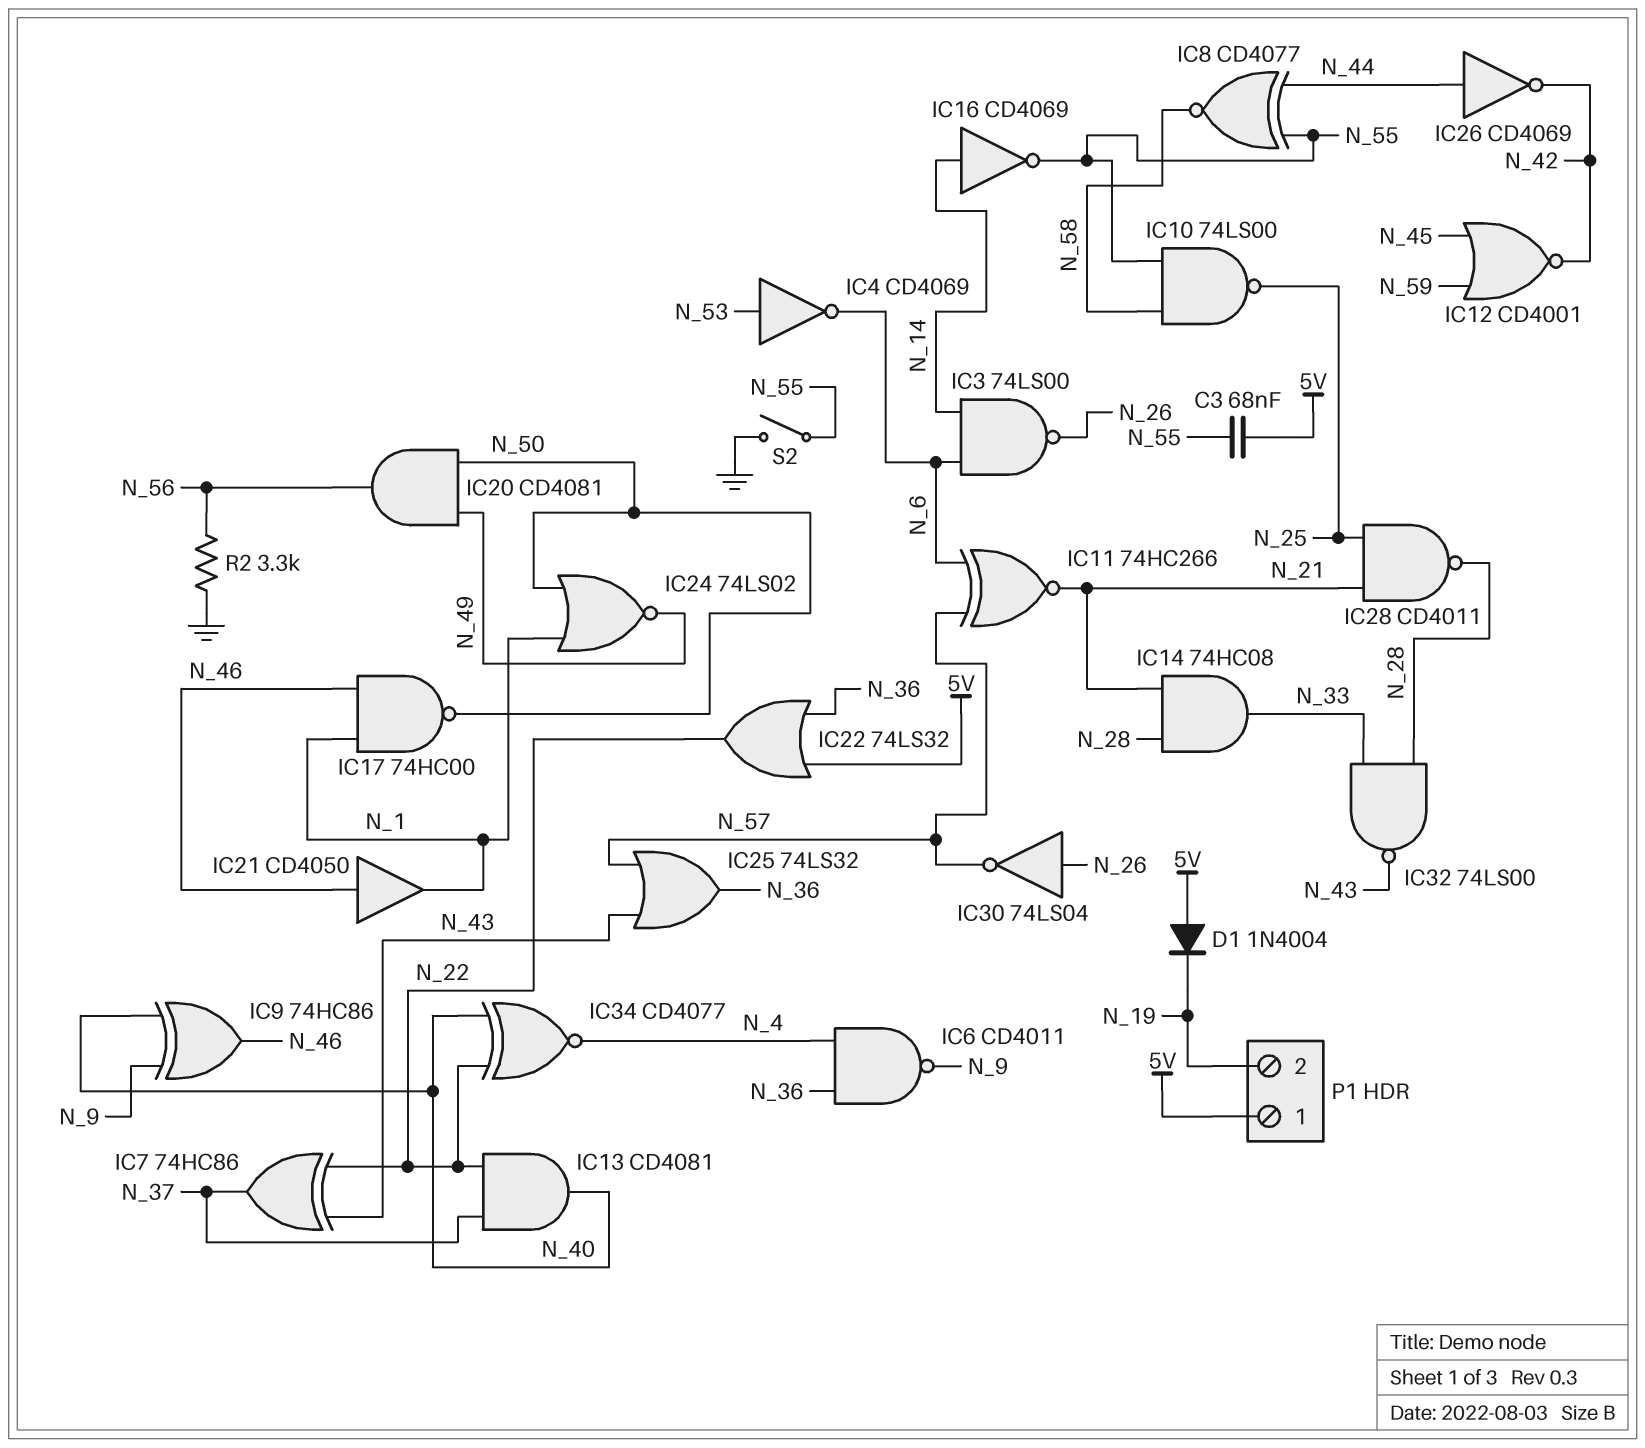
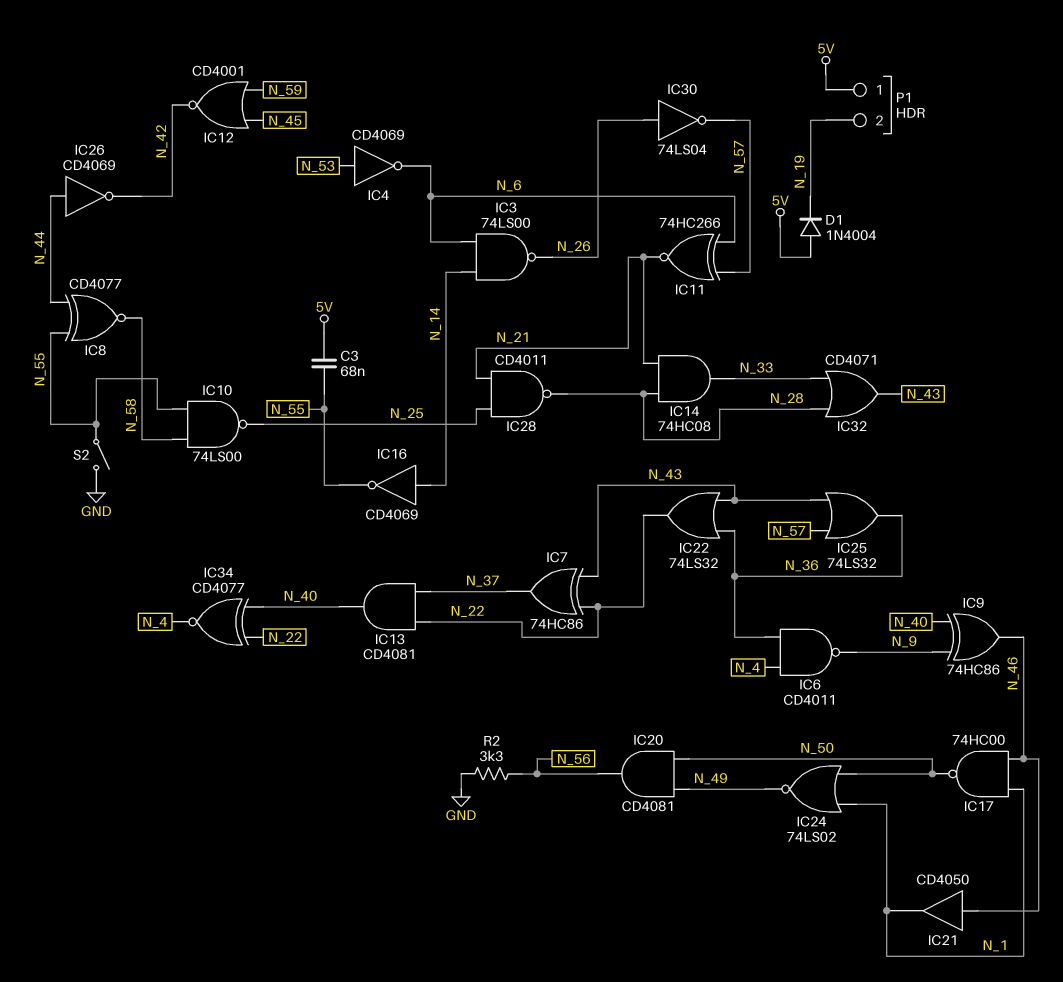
IC22: OR 74LS32 (in 5V, in N_36, out N_22) -> OR 74LS32 (in N_36, in N_43, out N_22)
IC32: NAND 74LS00 (in N_28, in N_33, out N_43) -> OR CD4071 (in N_28, in N_33, out N_43)

